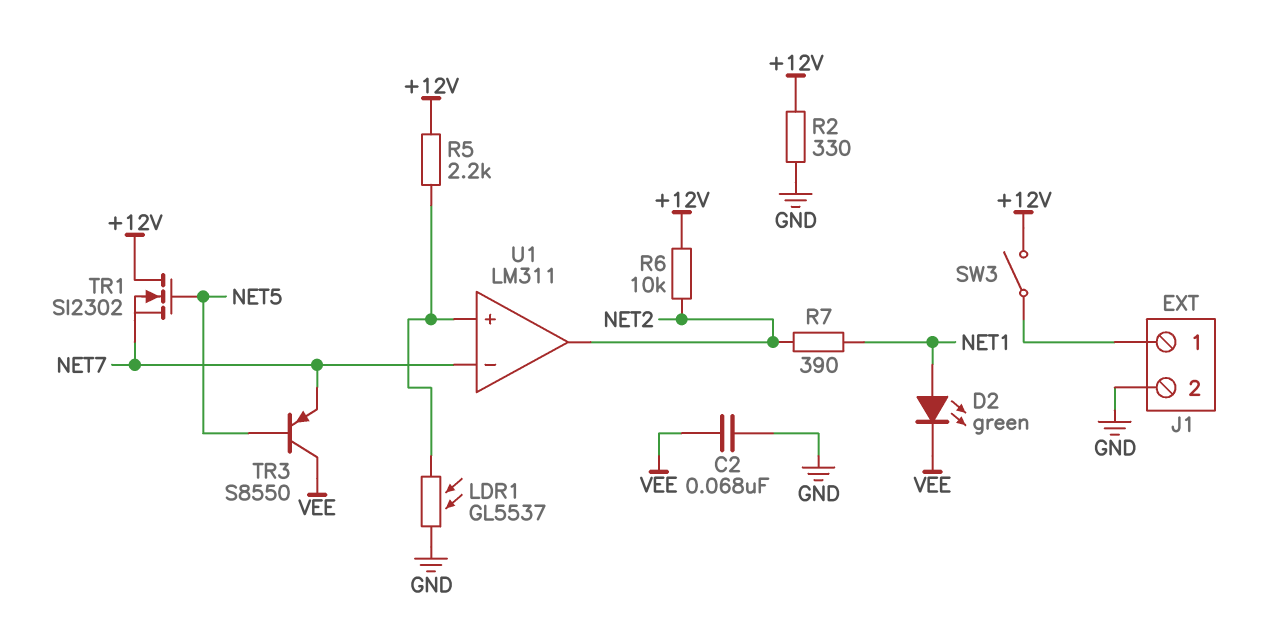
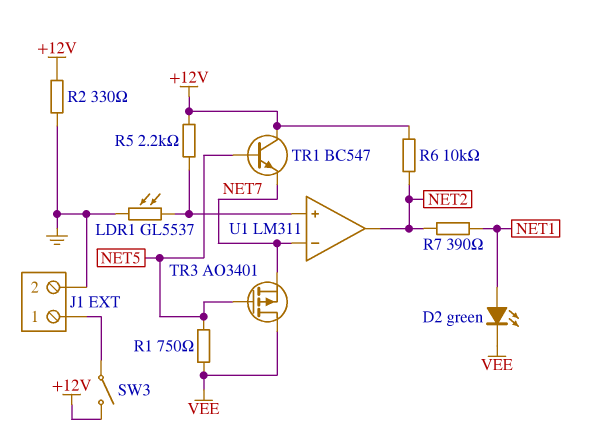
C2: 68nF (GND, VEE) -> none
R1: none -> 750 (NET5, VEE)
TR1: NMOS SI2302 (G NET5, D +12V, S NET7) -> NPN BC547 (B NET5, C +12V, E NET7)
TR3: PNP S8550 (B NET5, C VEE, E NET7) -> PMOS AO3401 (G NET5, D VEE, S NET7)

